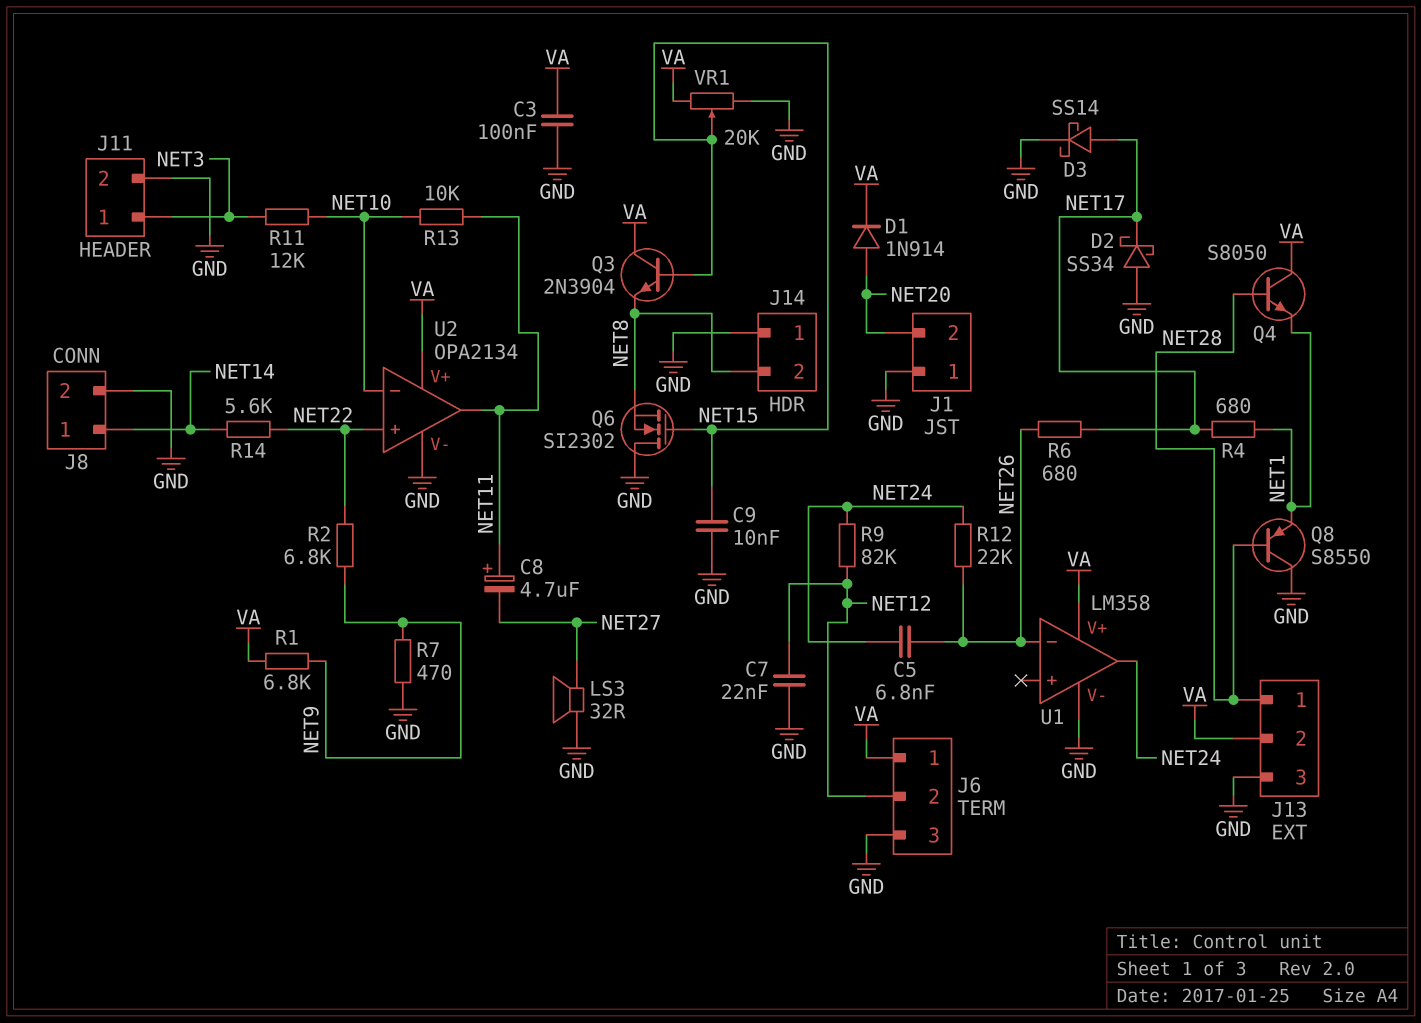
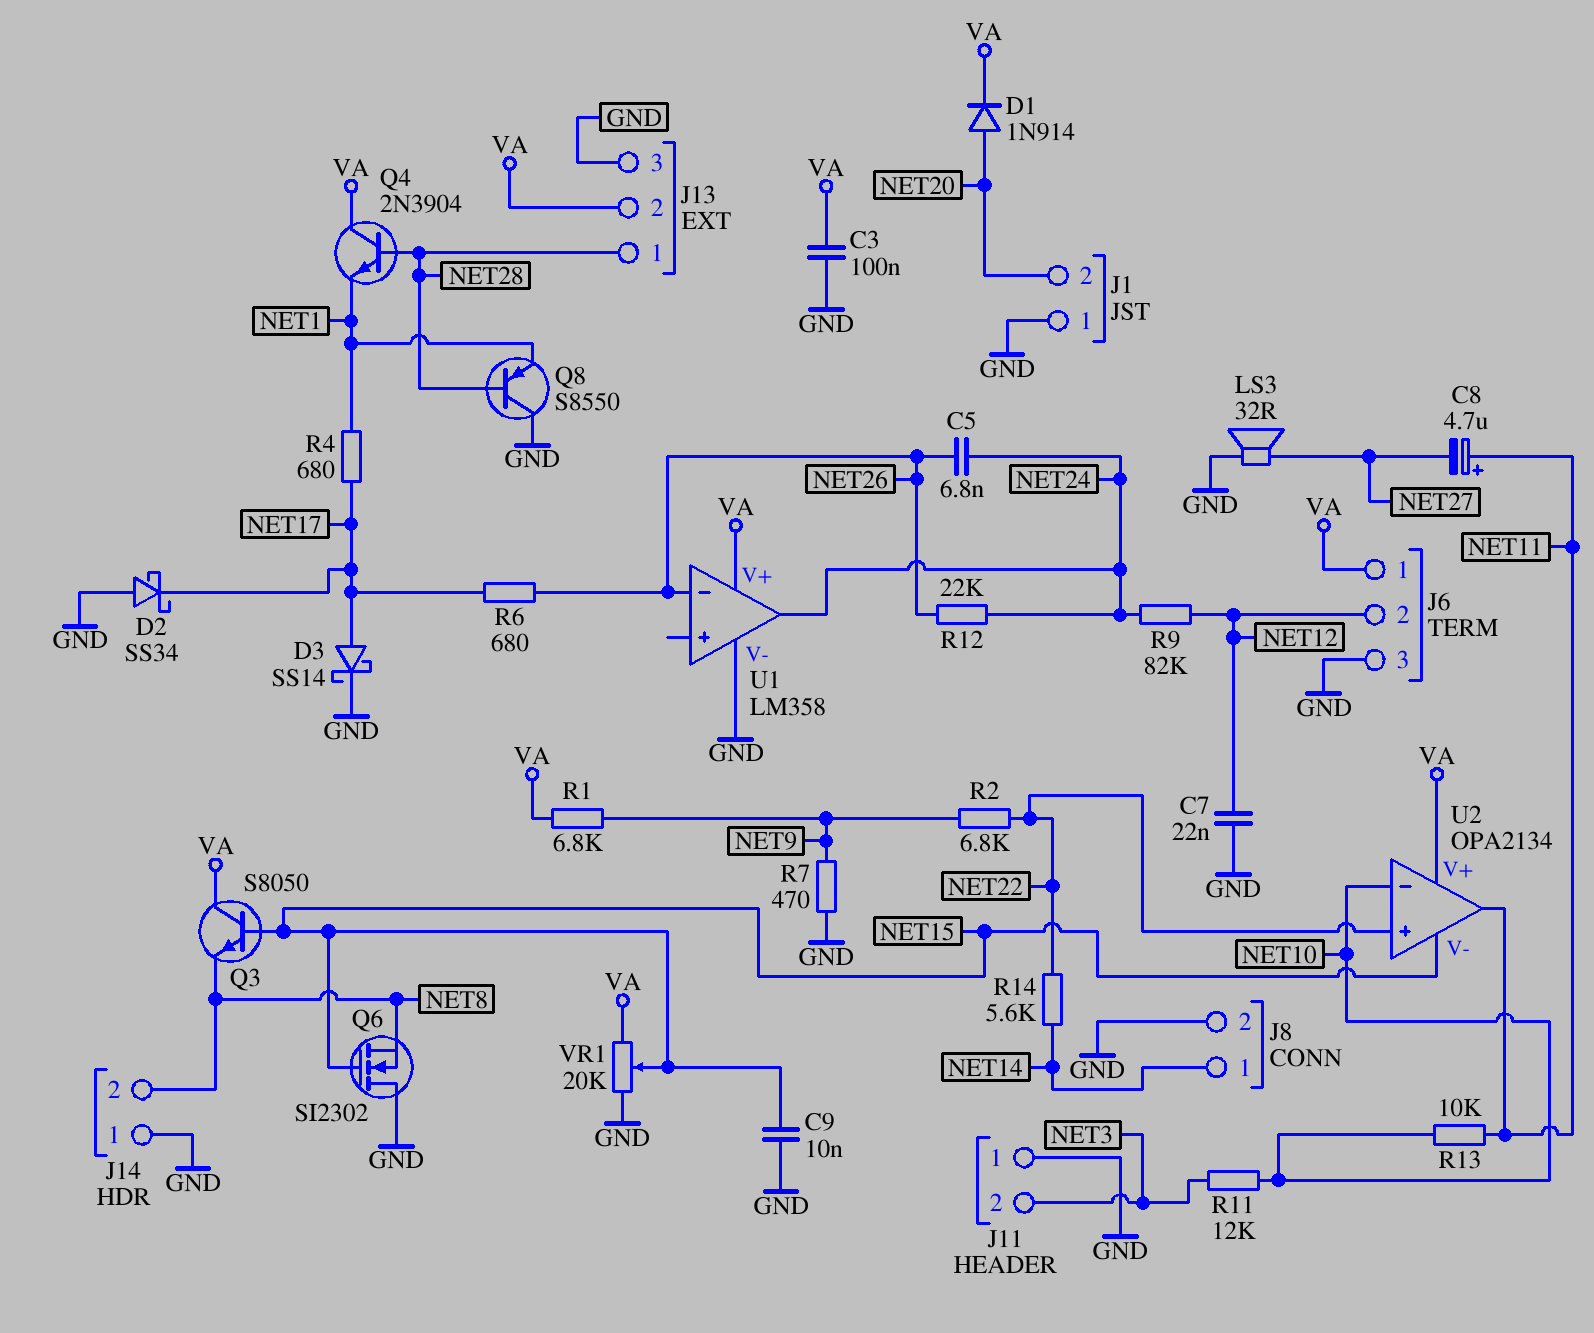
J11 pin 1: NET3 -> GND
J11 pin 2: GND -> NET3
Q3: NPN 2N3904 (B NET15, C VA, E NET8) -> NPN S8050 (B NET15, C VA, E NET8)
Q4: NPN S8050 (B NET28, C VA, E NET1) -> NPN 2N3904 (B NET28, C VA, E NET1)
U2 pin V-: GND -> NET15

